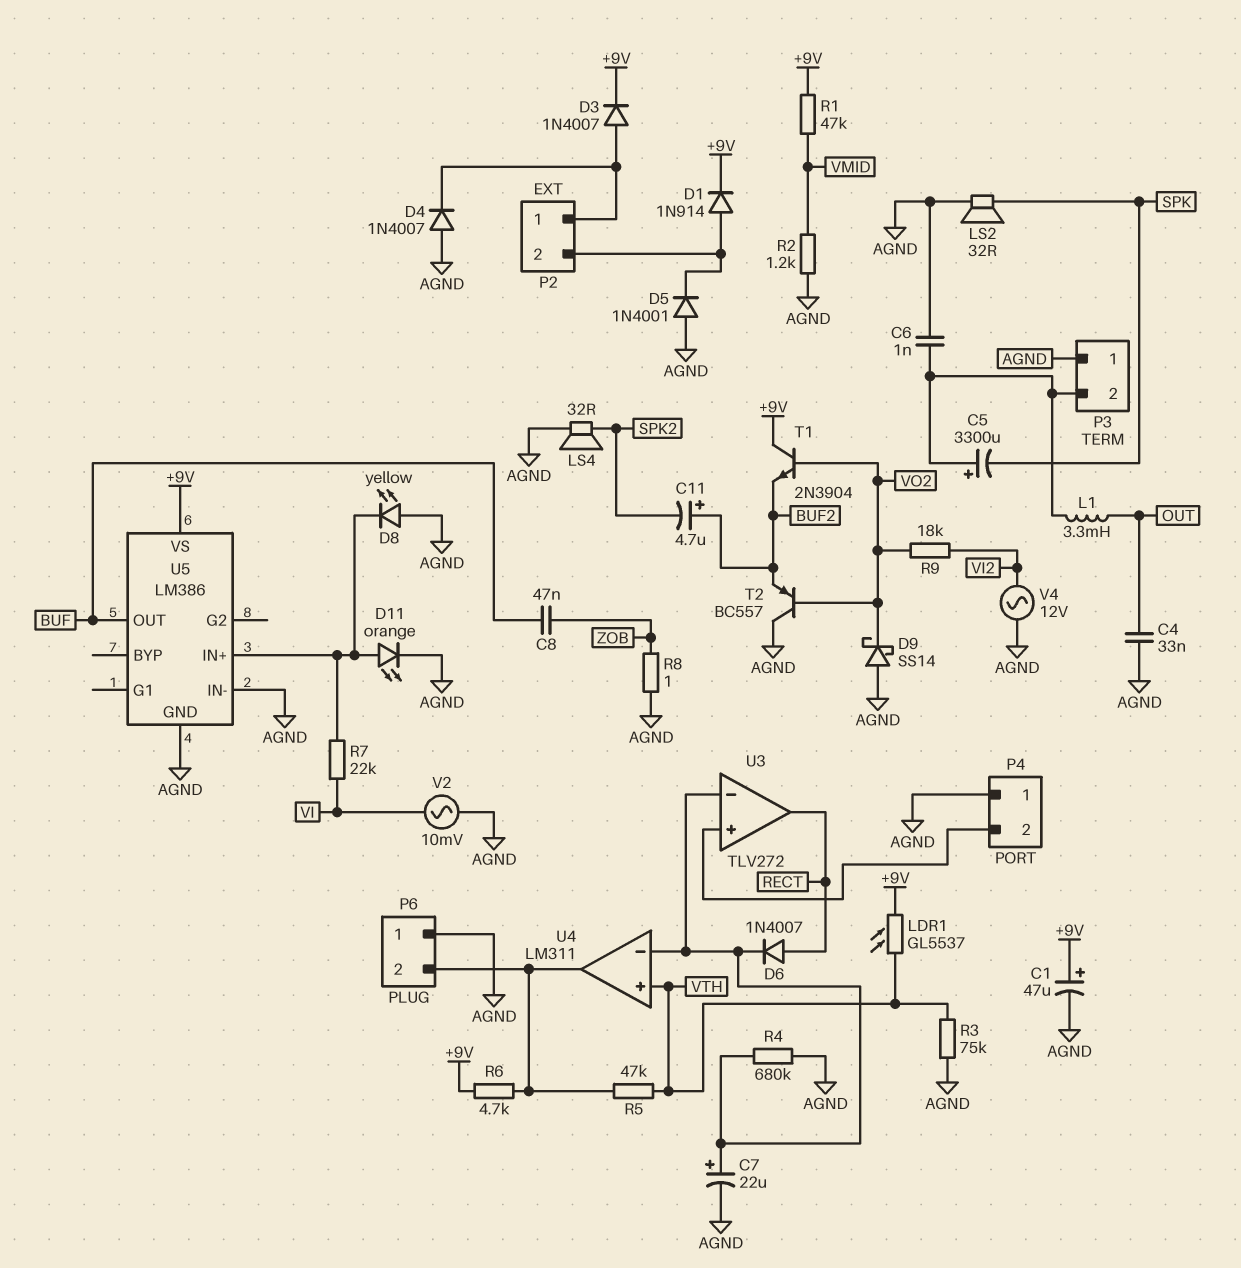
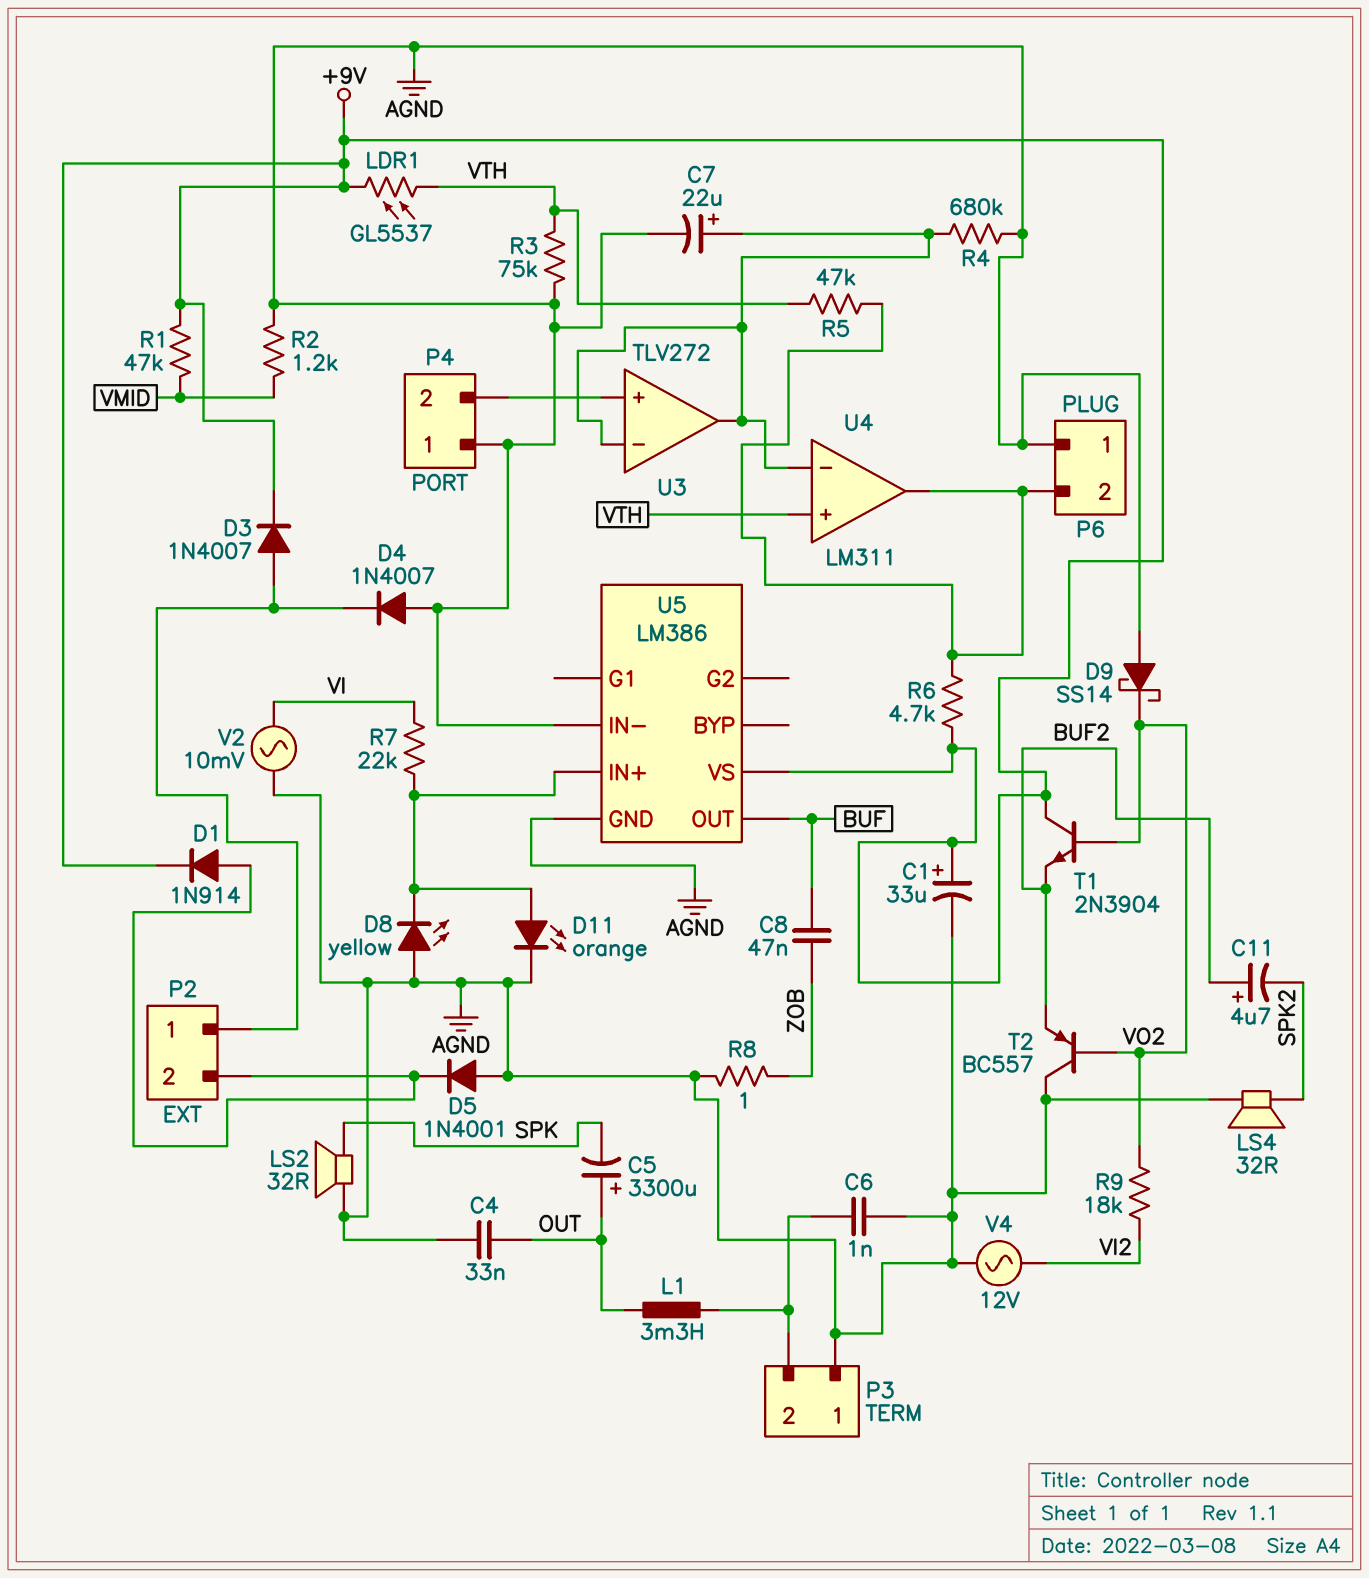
C1: 47uF (plus +9V, minus AGND) -> 33uF (plus +9V, minus AGND)
C5: 3300uF (plus P3/2, minus SPK) -> 3300uF (plus OUT, minus SPK)
D6: diode 1N4007 (A RECT, K U3/in-) -> none
U3 pin out: RECT -> U3/in-

